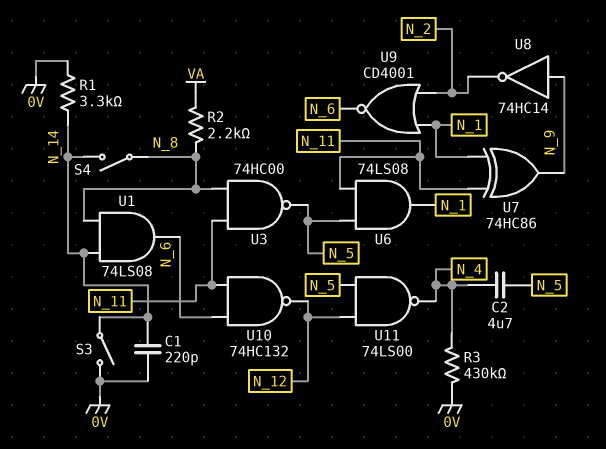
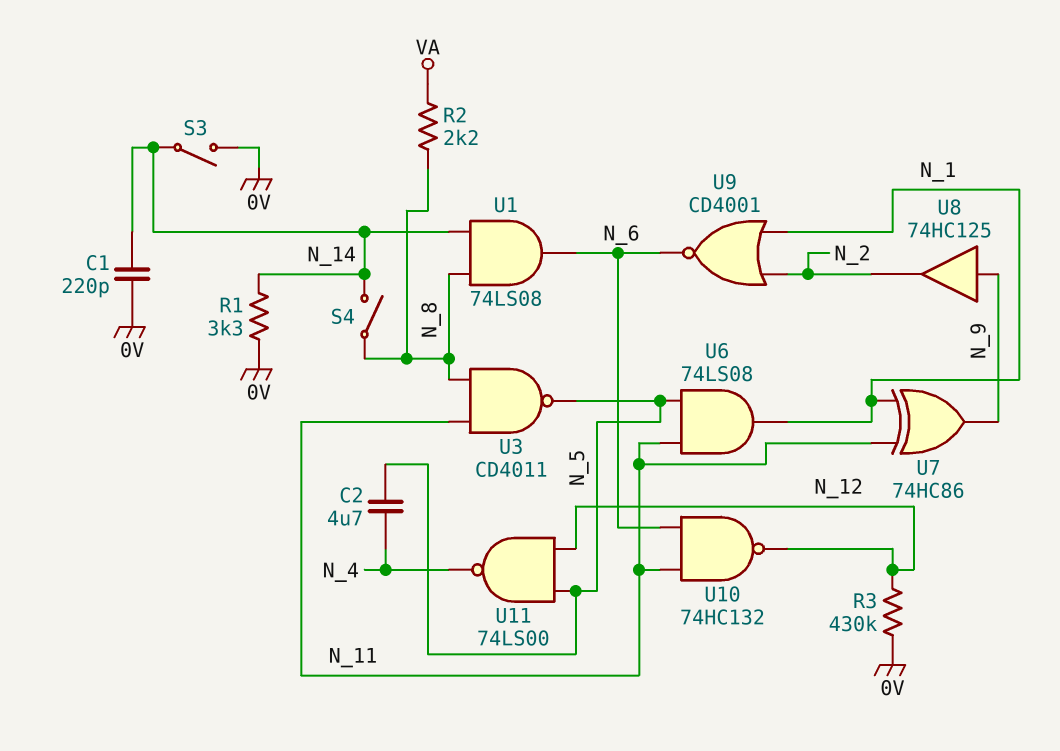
R3: 430k (0V, N_4) -> 430k (0V, N_12)
U3: NAND 74HC00 (in N_8, in N_11, out N_5) -> NAND CD4011 (in N_8, in N_11, out N_5)
U8: NOT 74HC14 (in N_9, out N_2) -> buffer 74HC125 (in N_9, out N_2)

